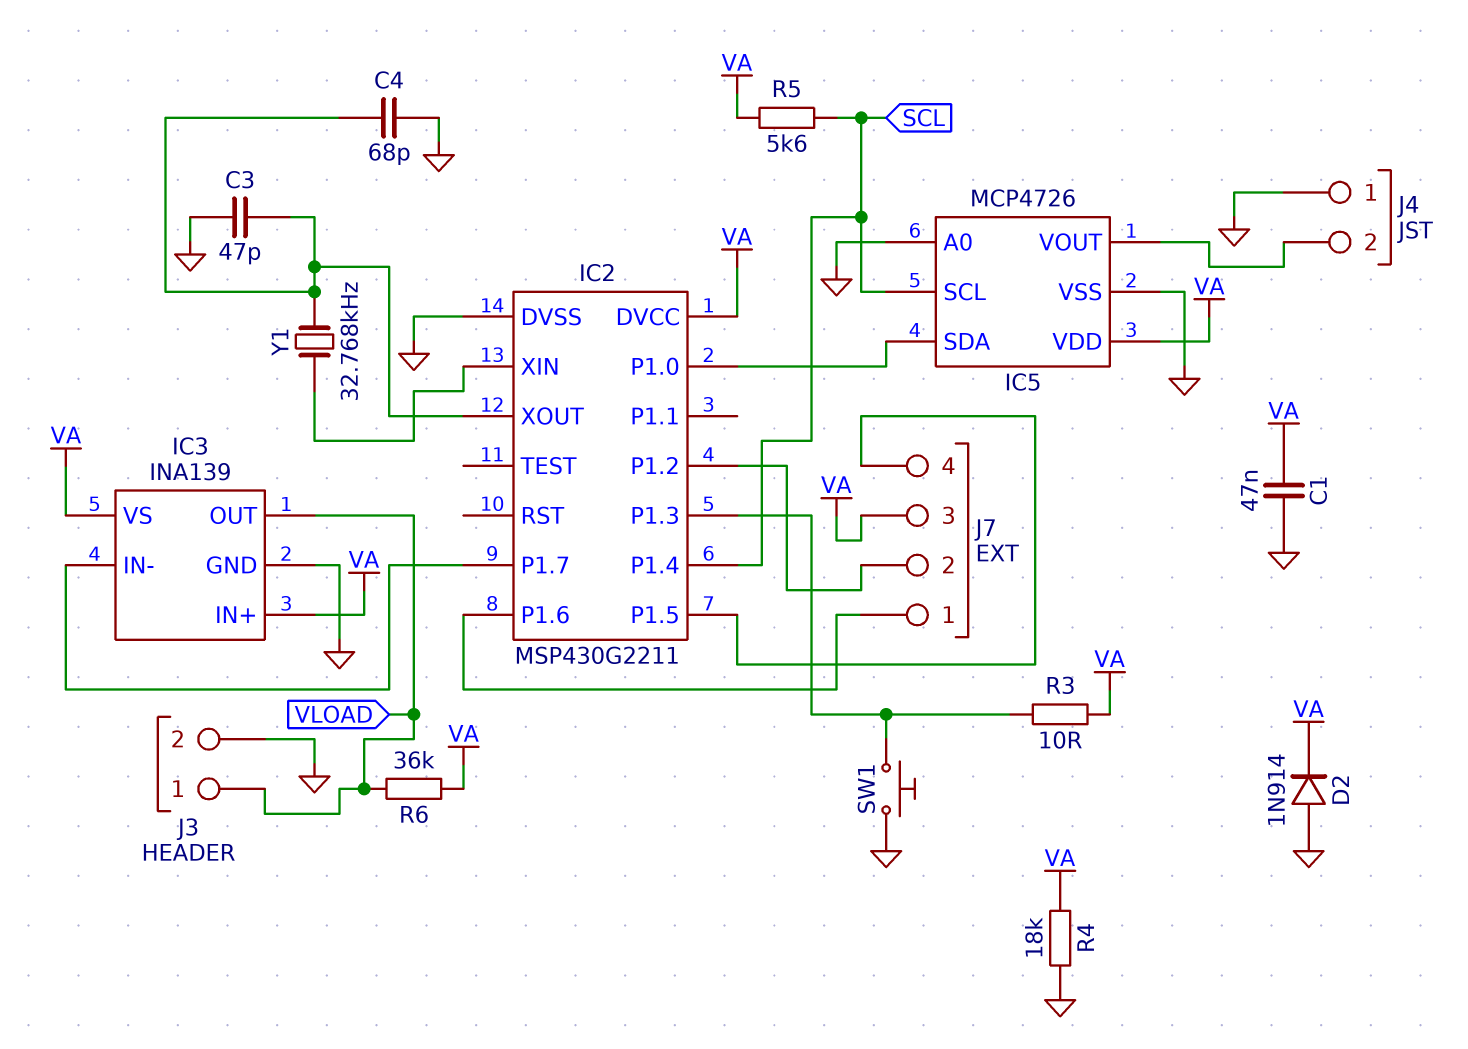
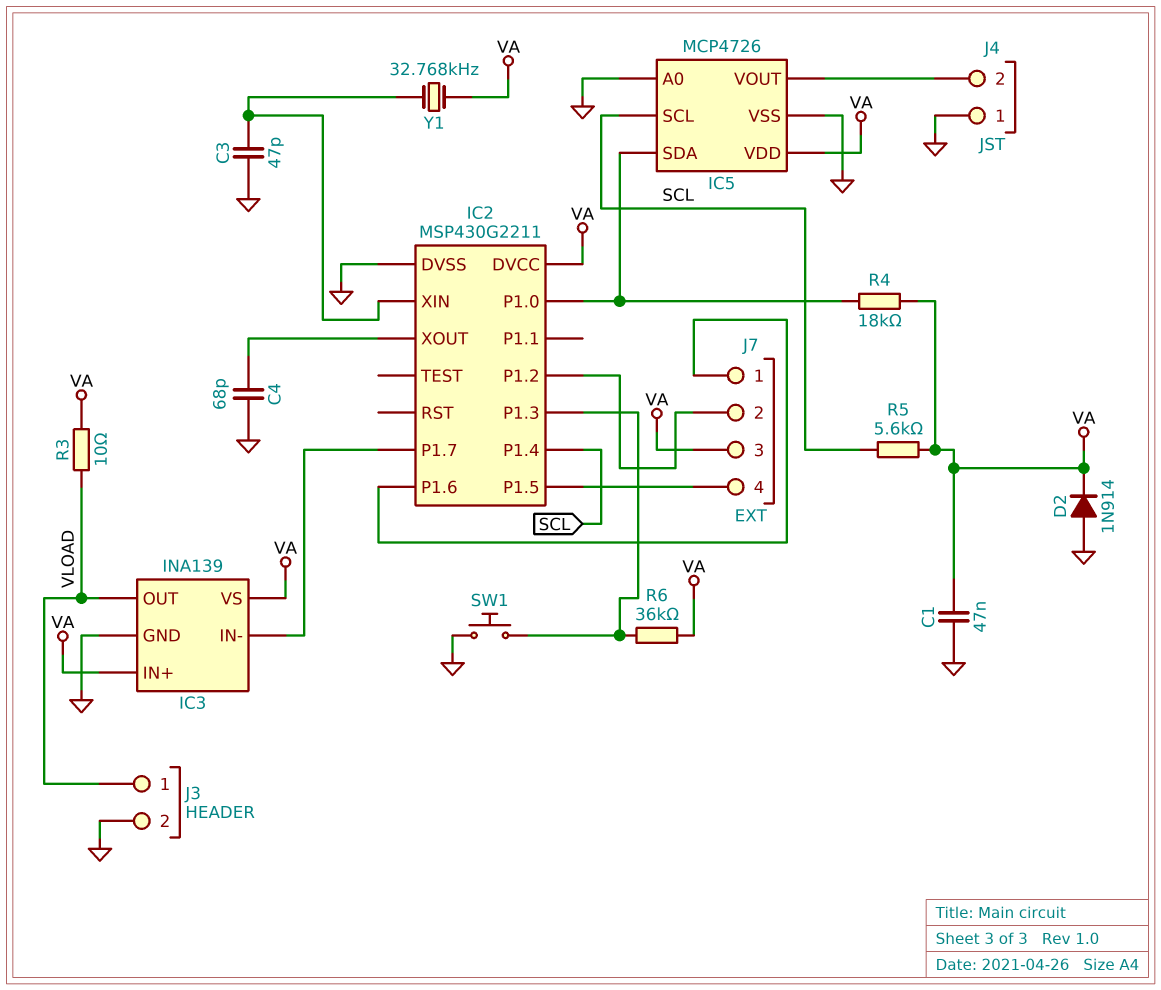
C3: 47pF (GND, IC2/XOUT) -> 47pF (GND, IC2/XIN)
R3: 10 (IC2/P1.3, VA) -> 10 (VA, VLOAD)
R4: 18k (GND, VA) -> 18k (IC2/P1.0, VA)
R6: 36k (VA, VLOAD) -> 36k (IC2/P1.3, VA)
Y1: 32.768kHz (IC2/XIN, IC2/XOUT) -> 32.768kHz (IC2/XIN, VA)

